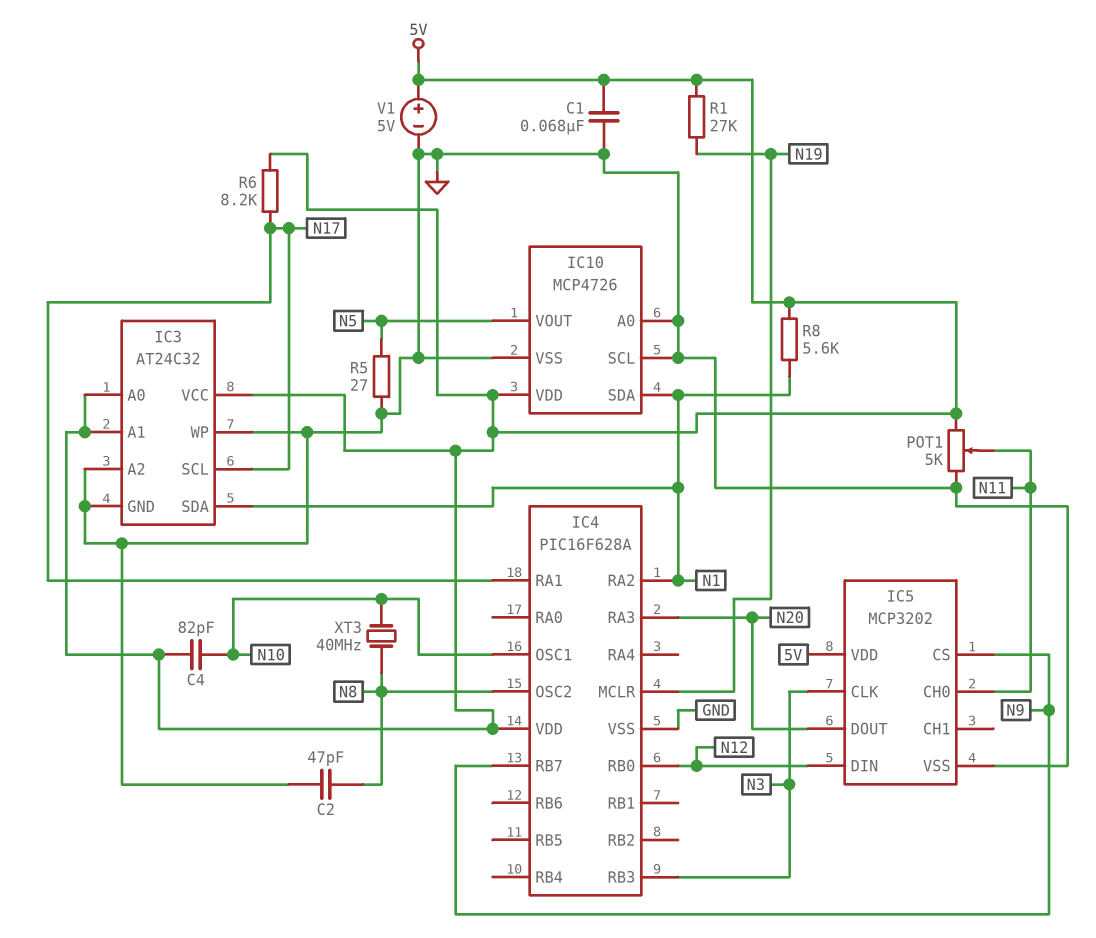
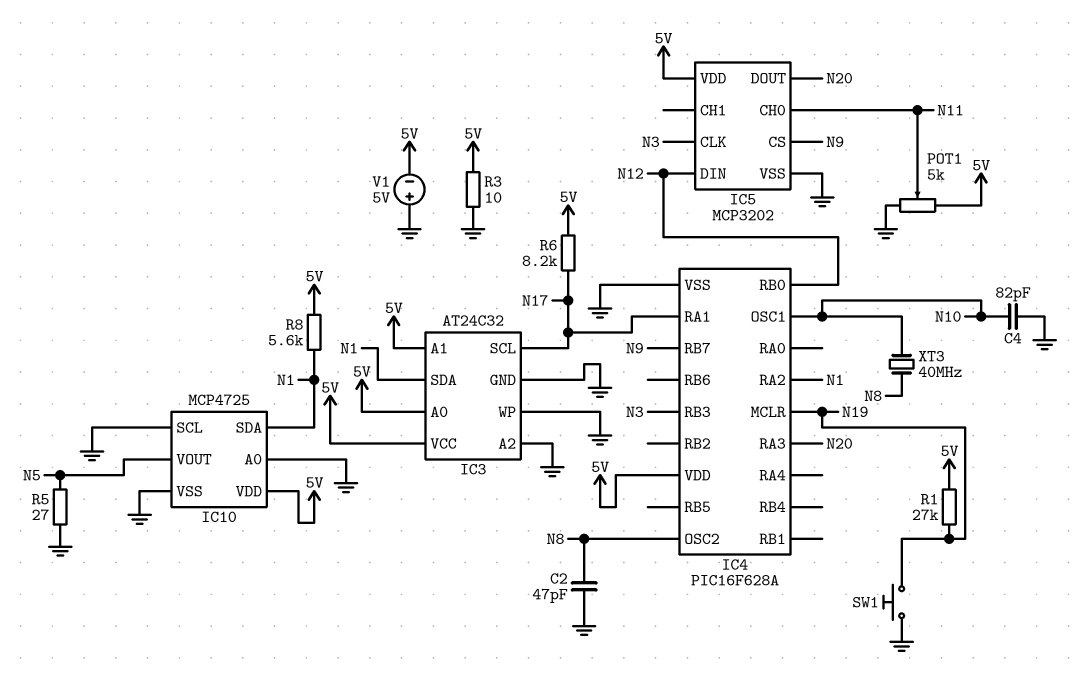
C1: 68nF (5V, GND) -> none
C4: 82pF (5V, N10) -> 82pF (GND, N10)
IC10: MCP4726 -> MCP4725
R3: none -> 10 (5V, GND)
SW1: none -> button (GND, N19)
V1: 5V (plus 5V, minus GND) -> 5V (plus GND, minus 5V)

